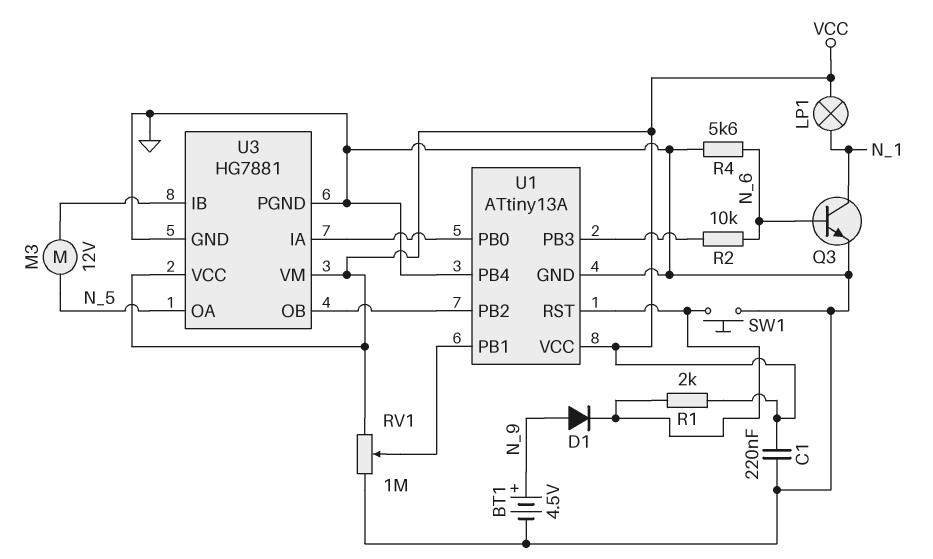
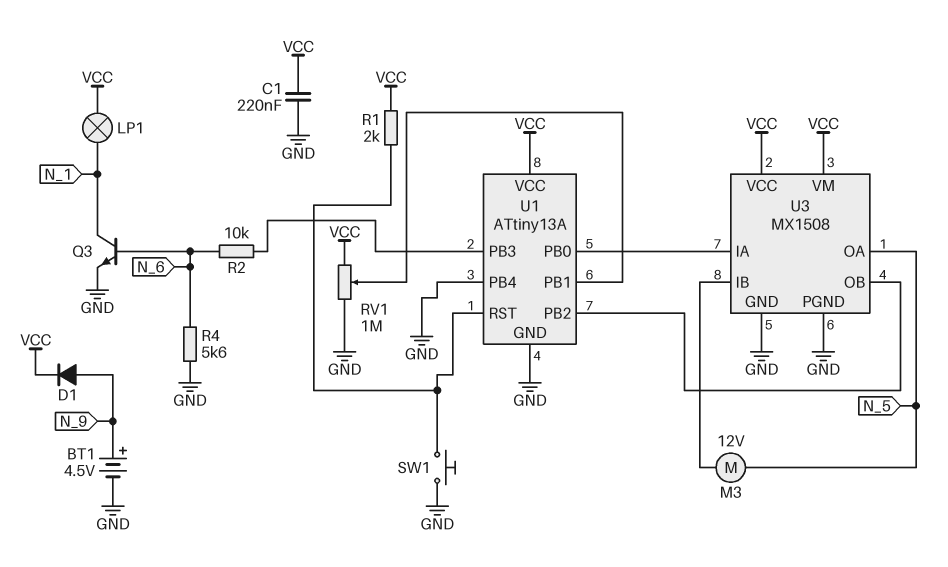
D1: diode (A N_9, K U1/RST) -> diode (A N_9, K VCC)
U3: HG7881 -> MX1508

